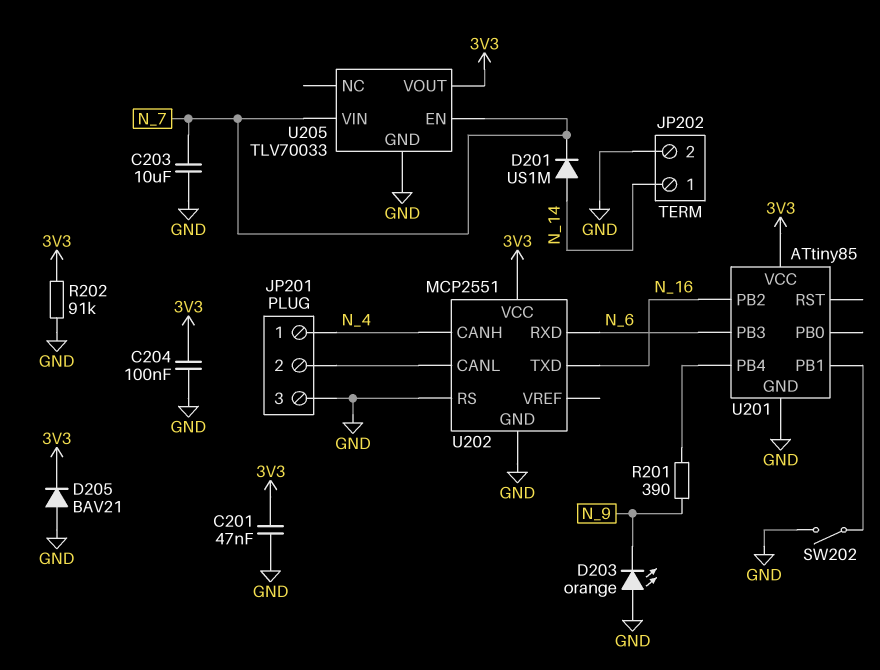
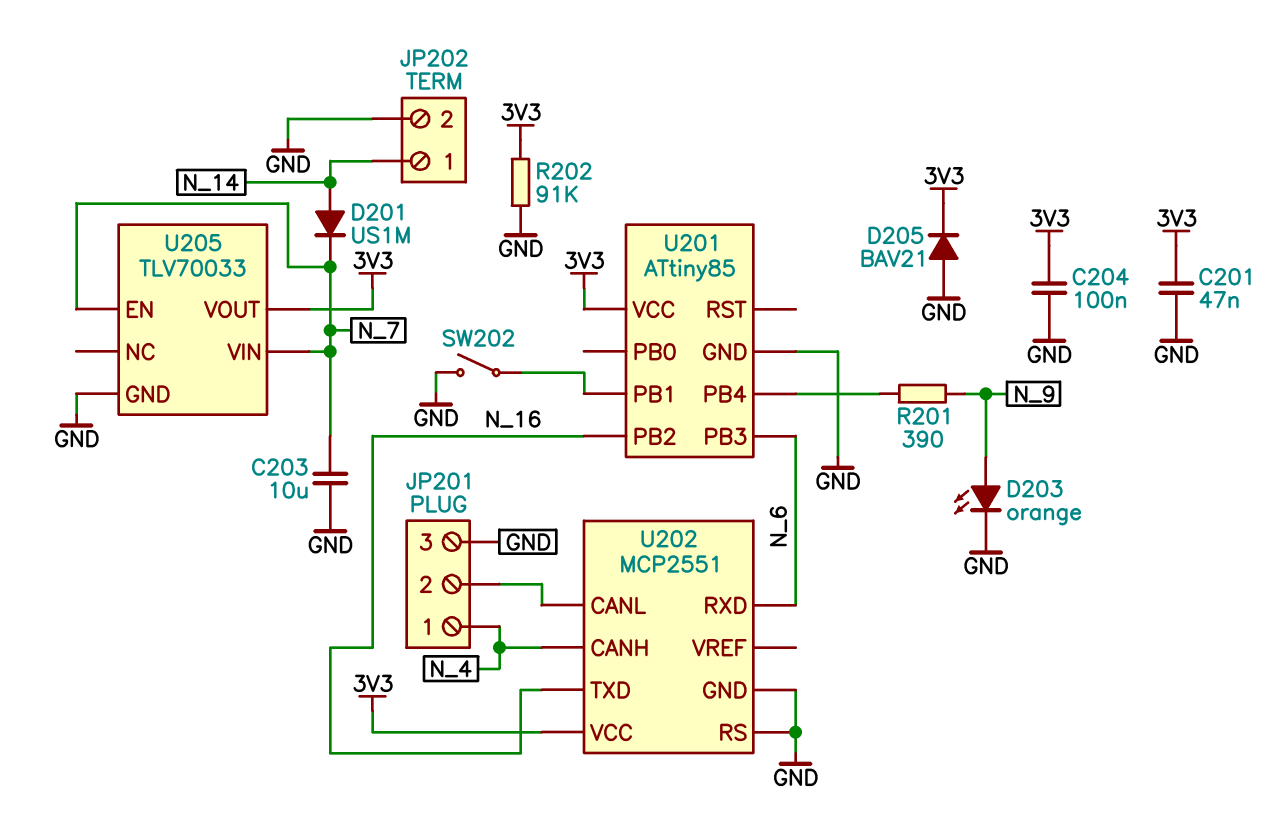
D203: LED orange (A GND, K N_9) -> LED orange (A N_9, K GND)

